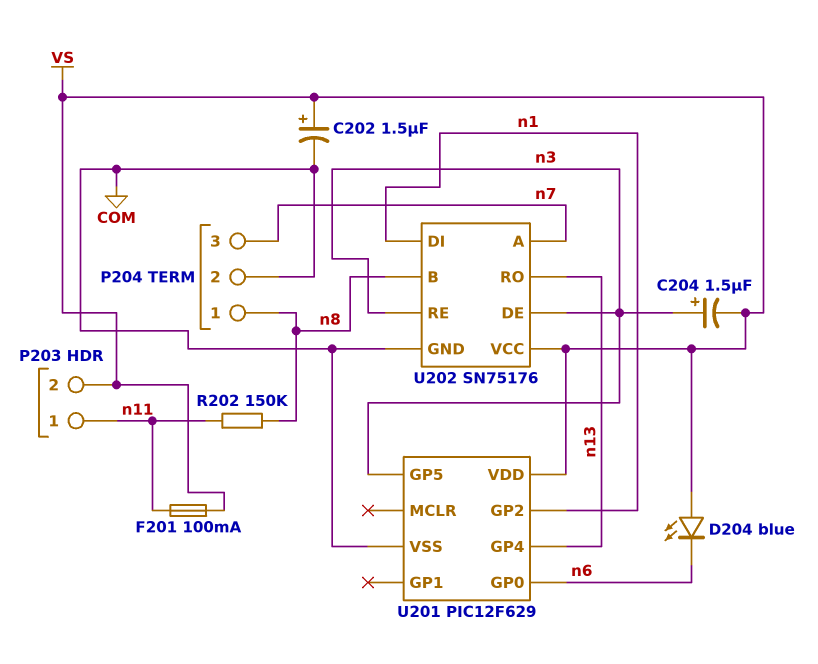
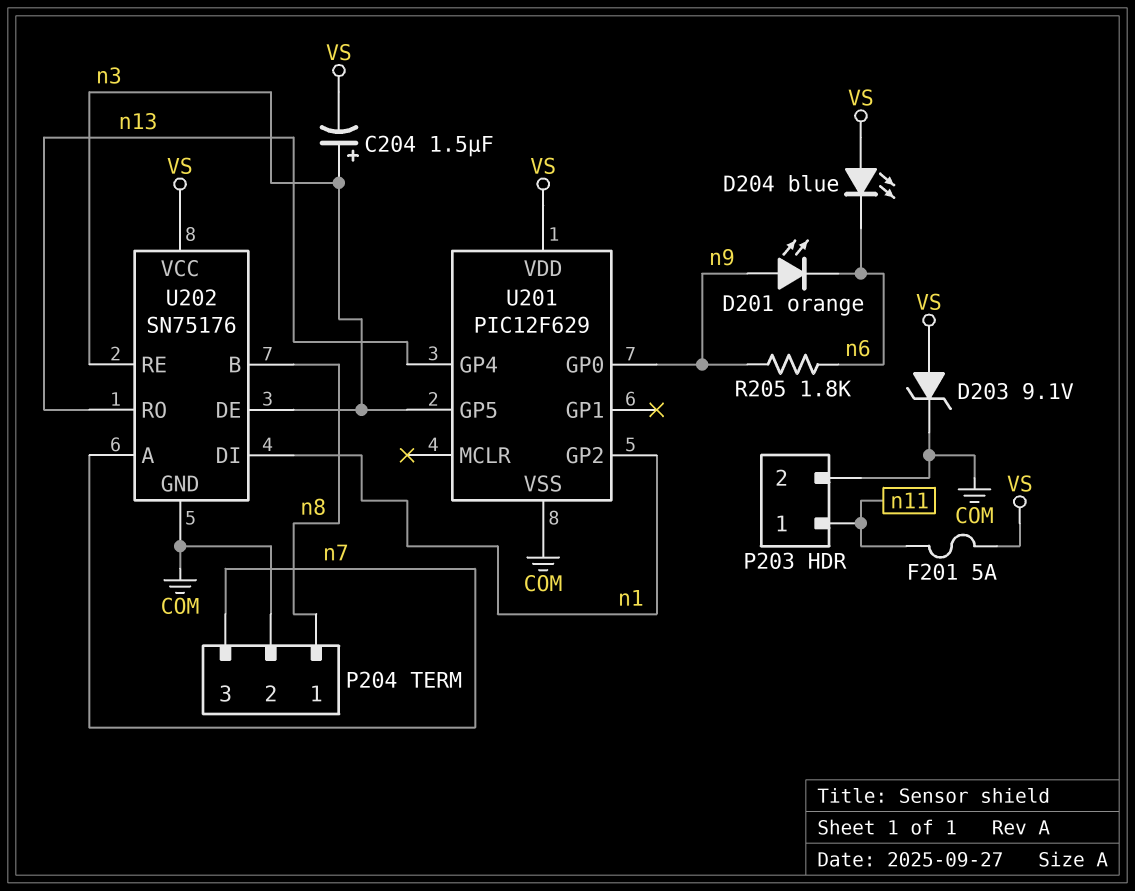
C202: 1.5uF (plus VS, minus COM) -> none
D201: none -> LED orange (A n9, K n6)
D203: none -> zener 9.1V (A VS, K COM)
F201: 100mA (VS, n11) -> 5A (VS, n11)
P203 pin 2: VS -> COM
R202: 150k (n8, n11) -> none
R205: none -> 1.8k (n6, n9)
U201 pin GP0: n6 -> n9

